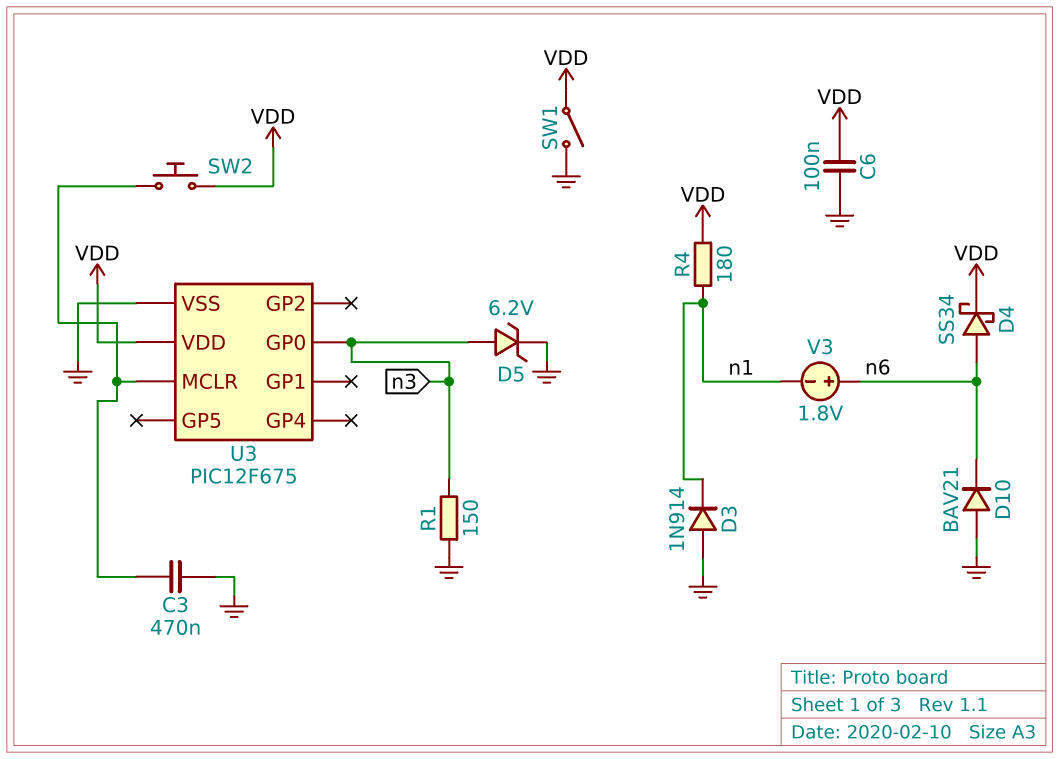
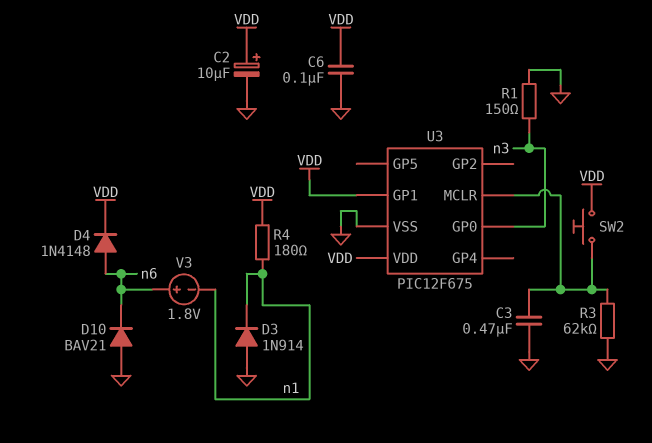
C2: none -> 10uF (plus VDD, minus GND)
D4: schottky SS34 (A n6, K VDD) -> diode 1N4148 (A n6, K VDD)
D5: zener 6.2V (A n3, K GND) -> none
R3: none -> 62k (GND, U3/MCLR)
SW1: switch (GND, VDD) -> none
U3 pin GP1: none -> VDD

